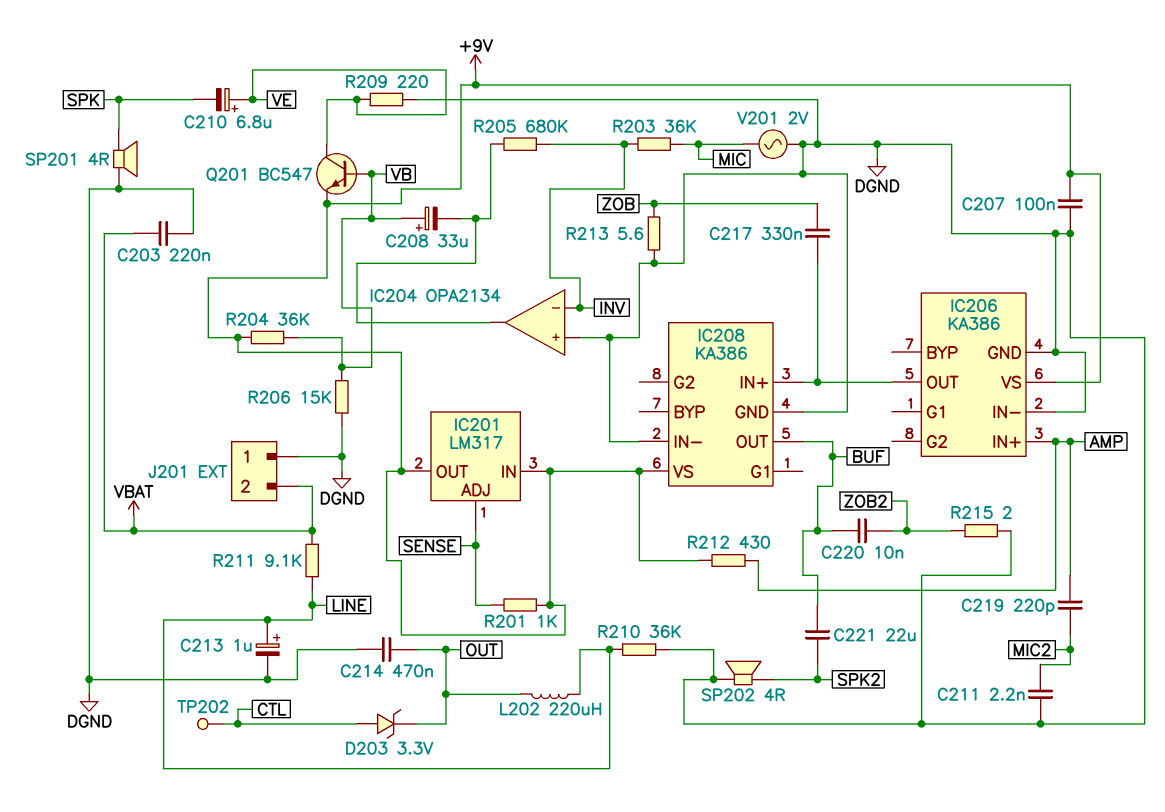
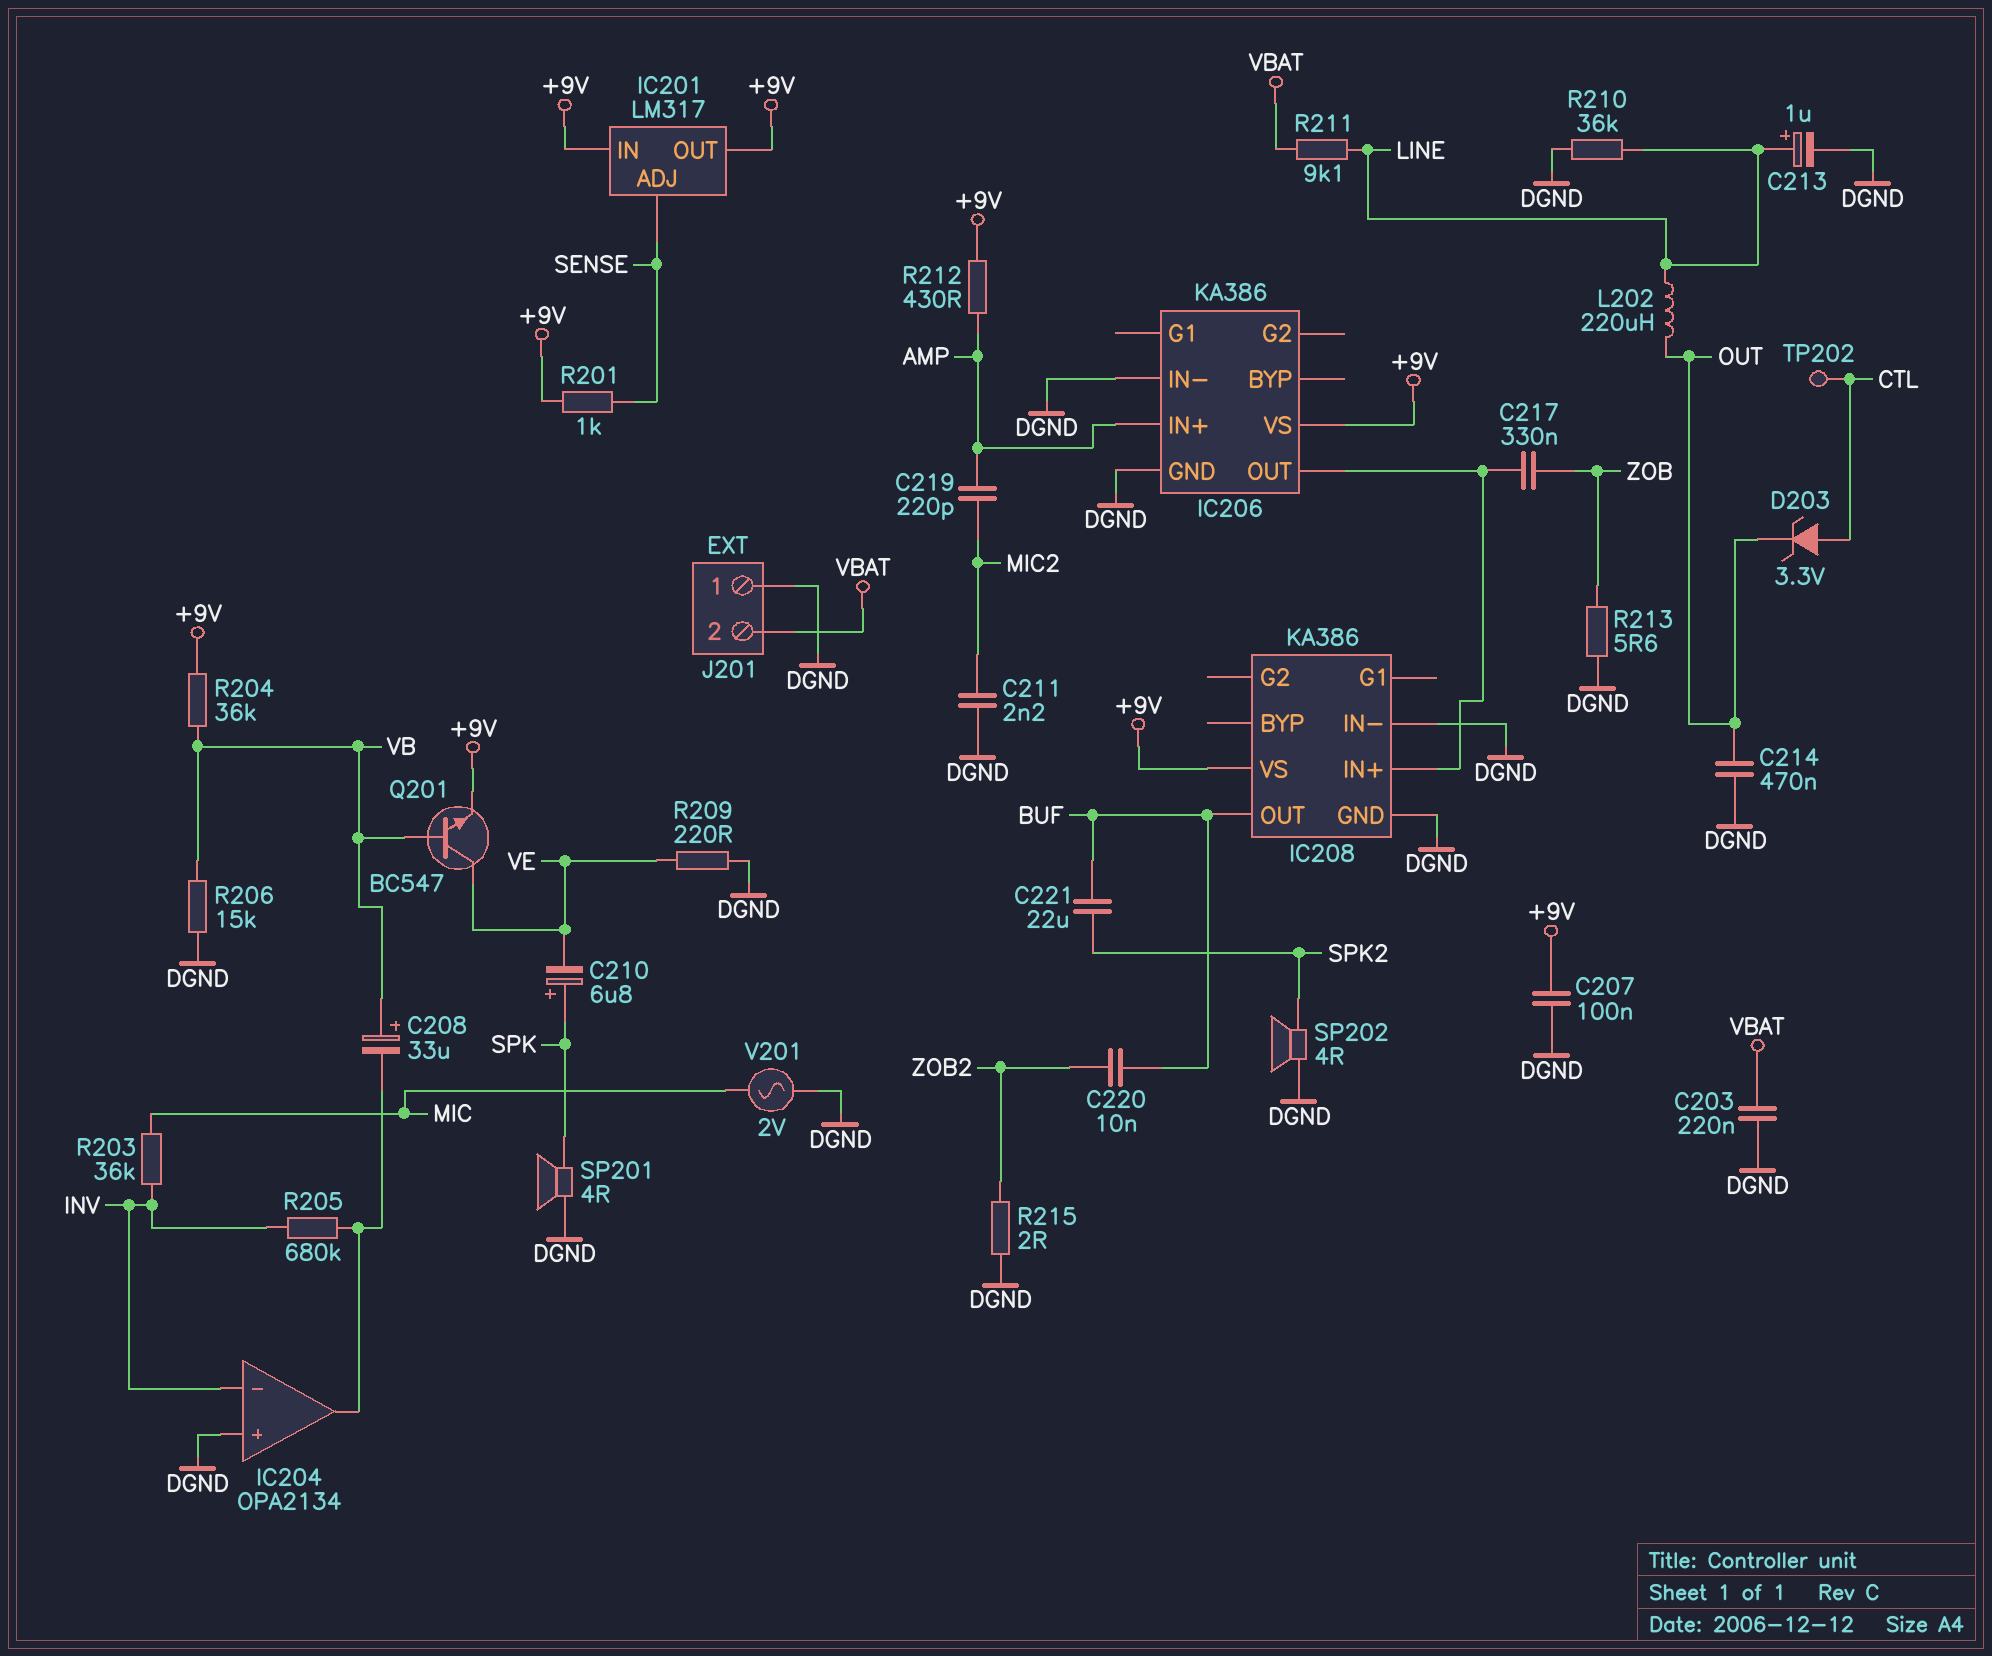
C210: 6.8uF (plus VE, minus SPK) -> 6.8uF (plus SPK, minus VE)

